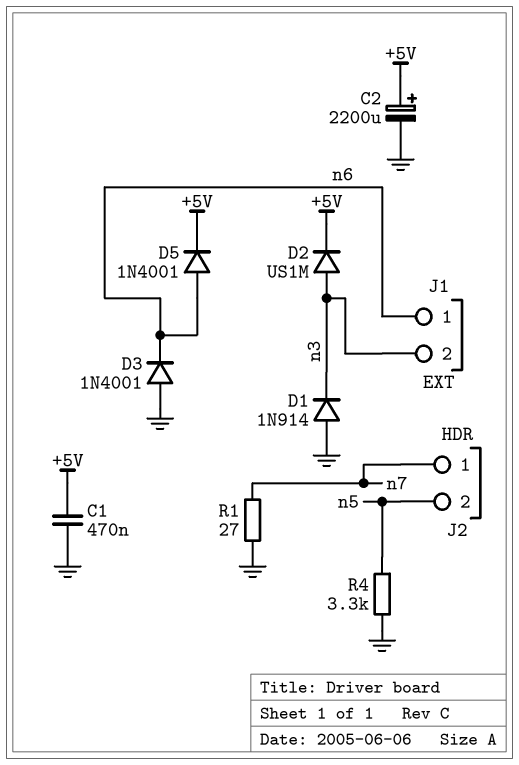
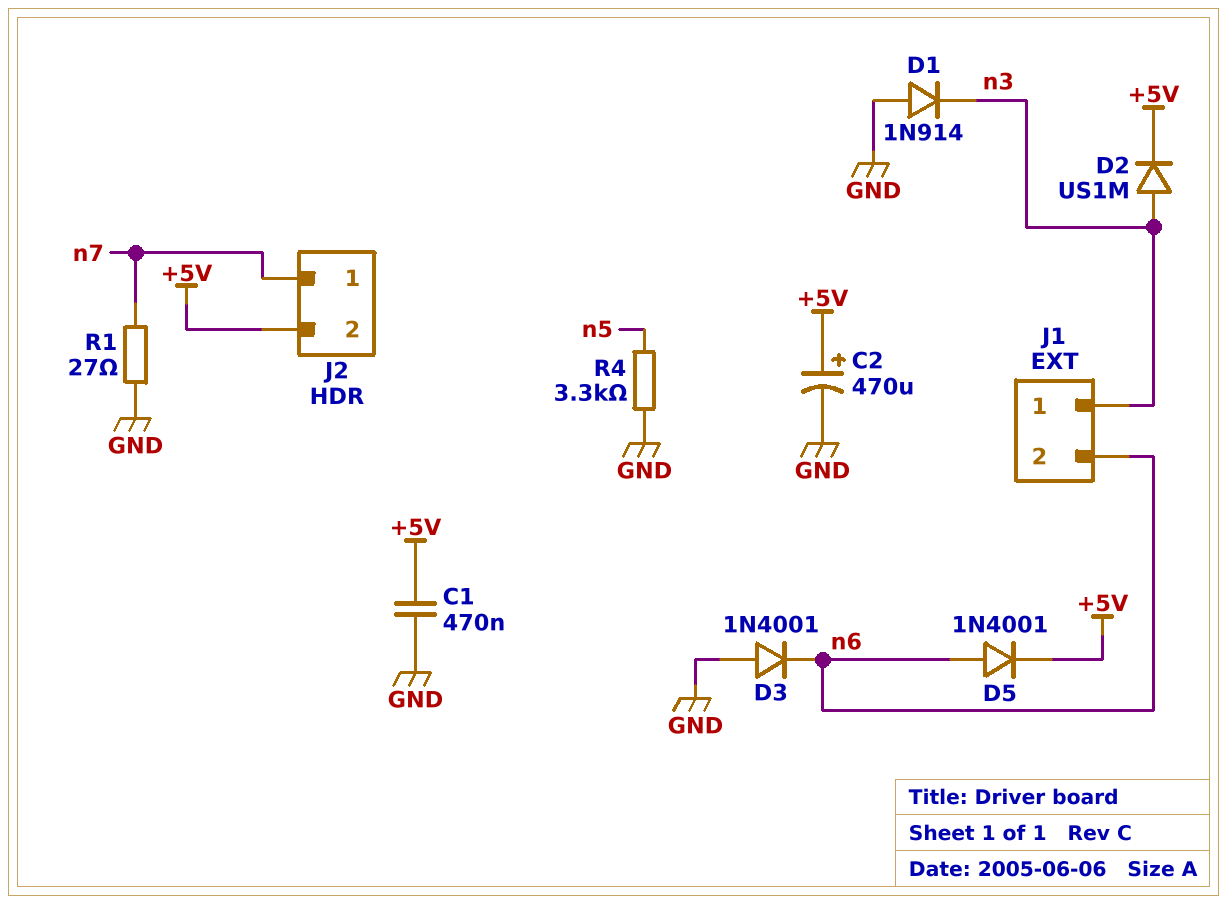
C2: 2200uF (plus +5V, minus GND) -> 470uF (plus +5V, minus GND)
J1 pin 1: n6 -> n3
J1 pin 2: n3 -> n6
J2 pin 2: n5 -> +5V

